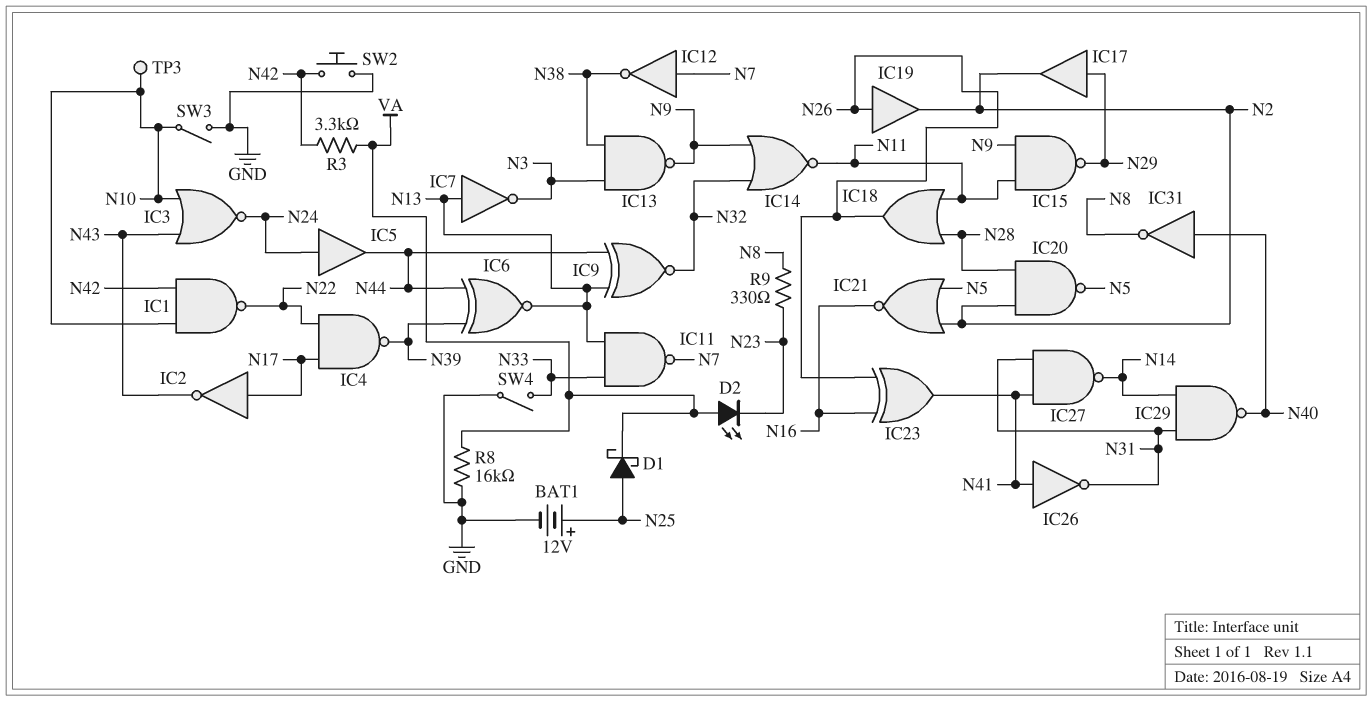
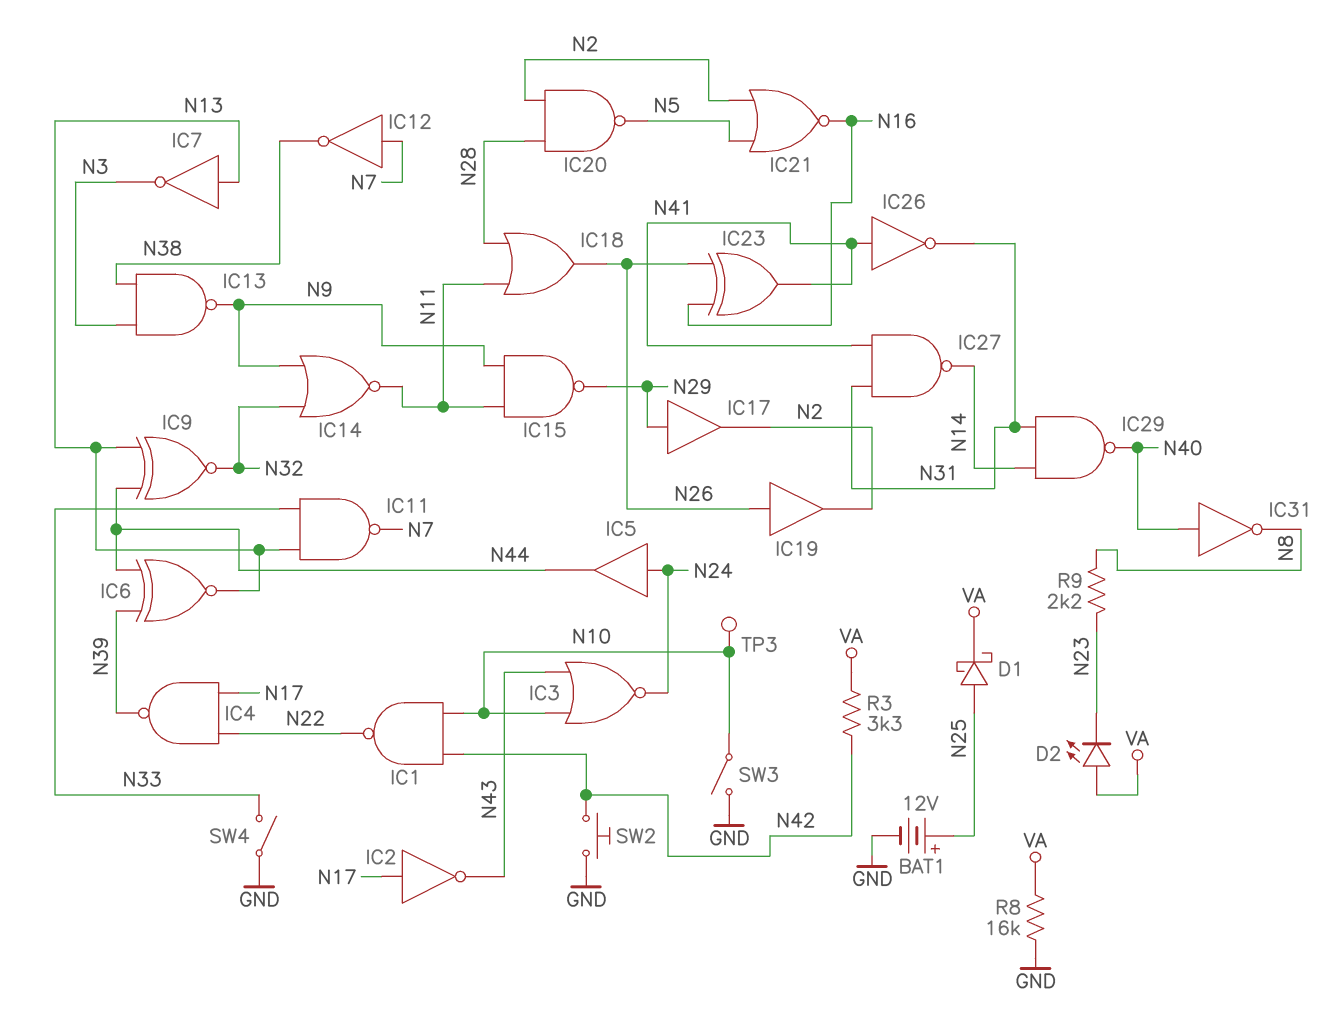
R9: 330 (N8, N23) -> 2.2k (N8, N23)

